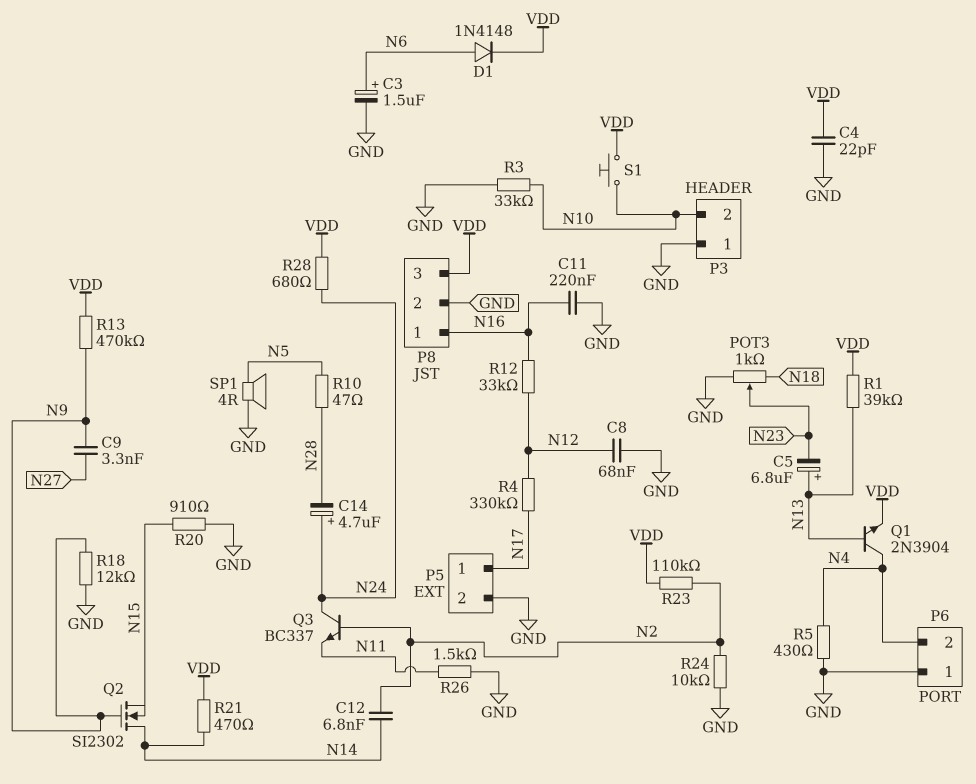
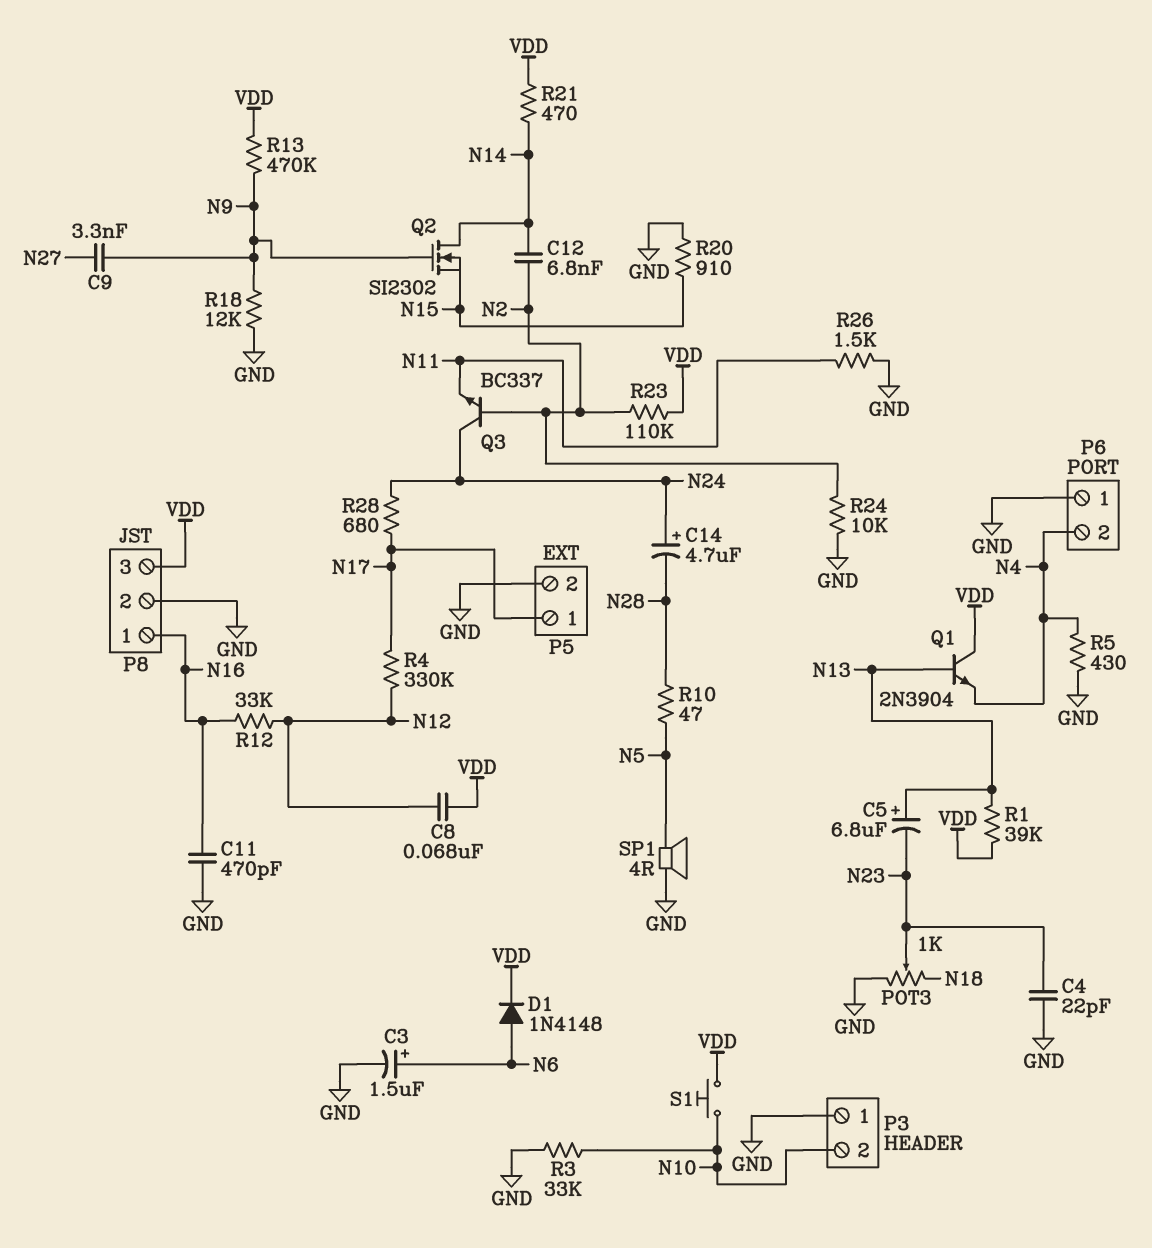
C4: 22pF (GND, VDD) -> 22pF (GND, N23)
C8: 68nF (GND, N12) -> 68nF (N12, VDD)
C11: 220nF (GND, N16) -> 470pF (GND, N16)
Q1: NPN 2N3904 (B N13, C N4, E VDD) -> NPN 2N3904 (B N13, C VDD, E N4)
R28: 680 (N24, VDD) -> 680 (N17, N24)

